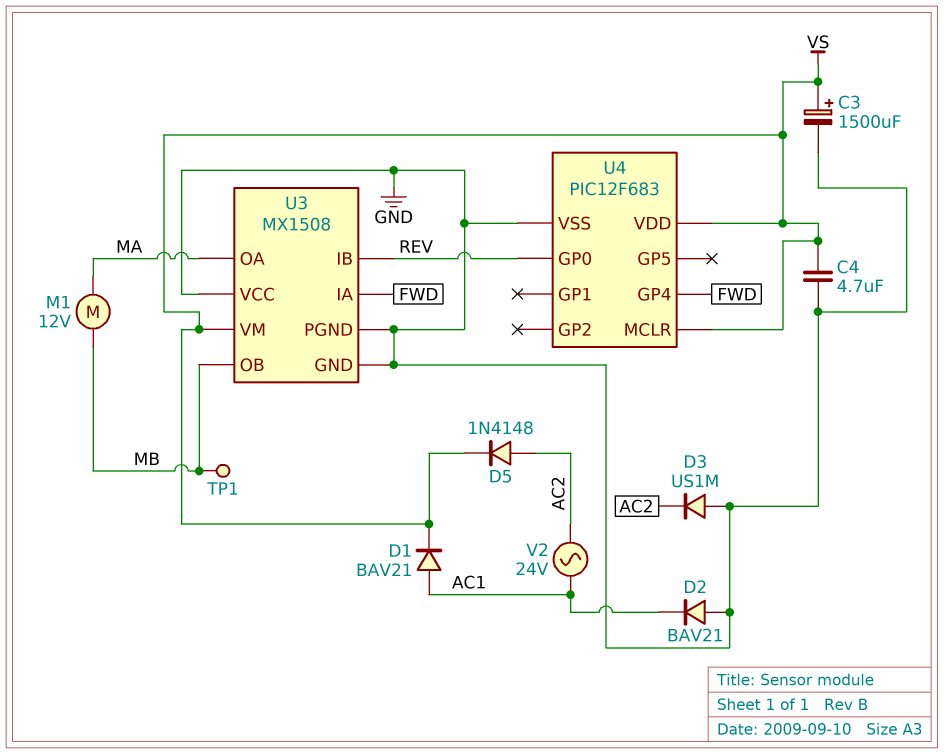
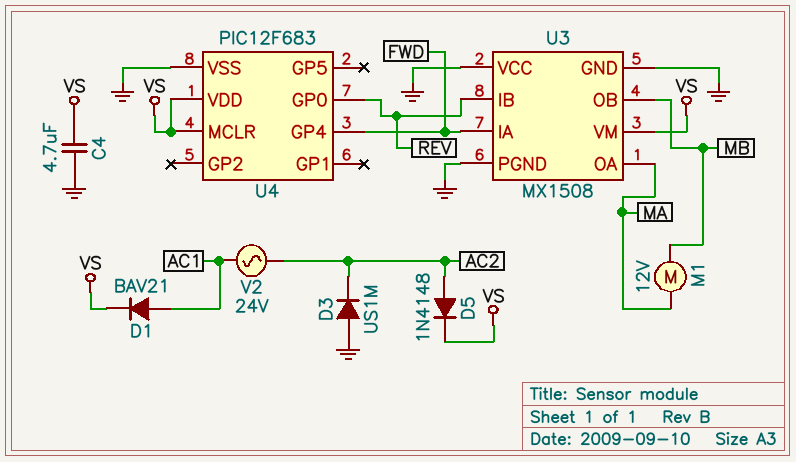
C3: 1500uF (plus VS, minus GND) -> none
D2: diode BAV21 (A GND, K AC1) -> none
TP1: test point (MB) -> none

